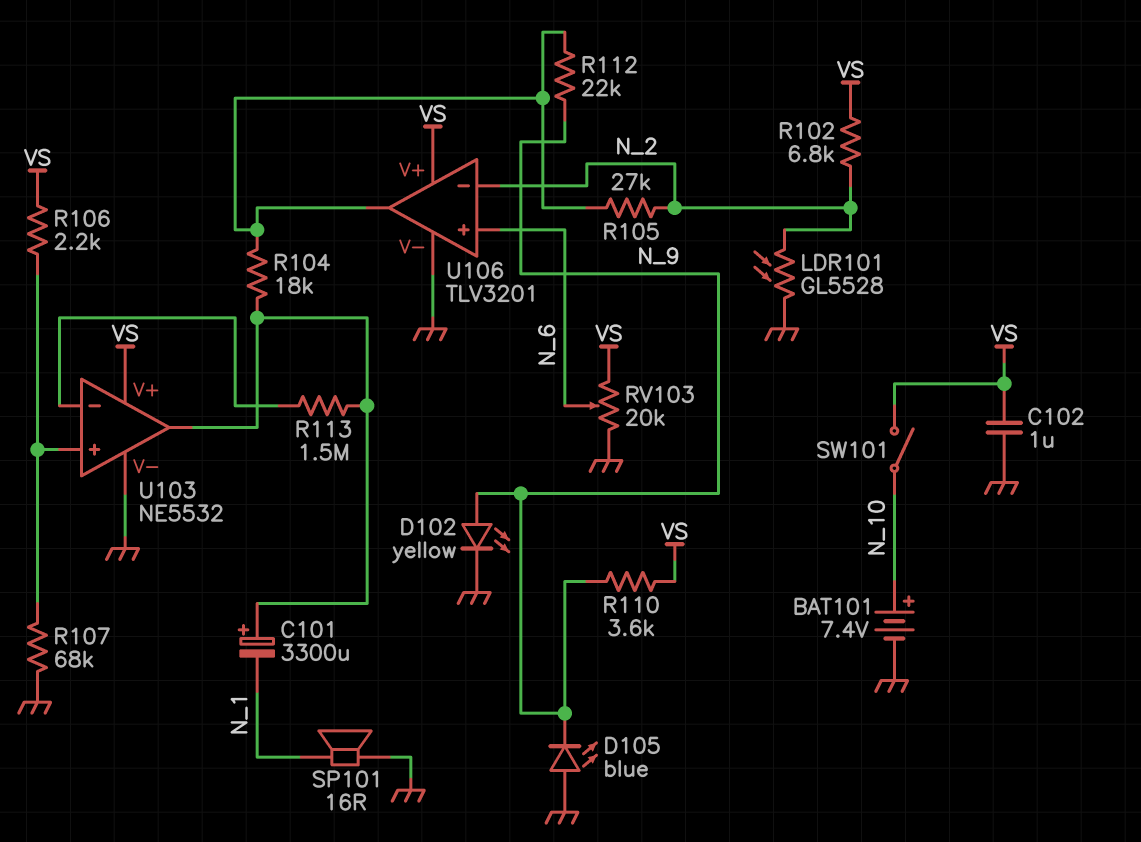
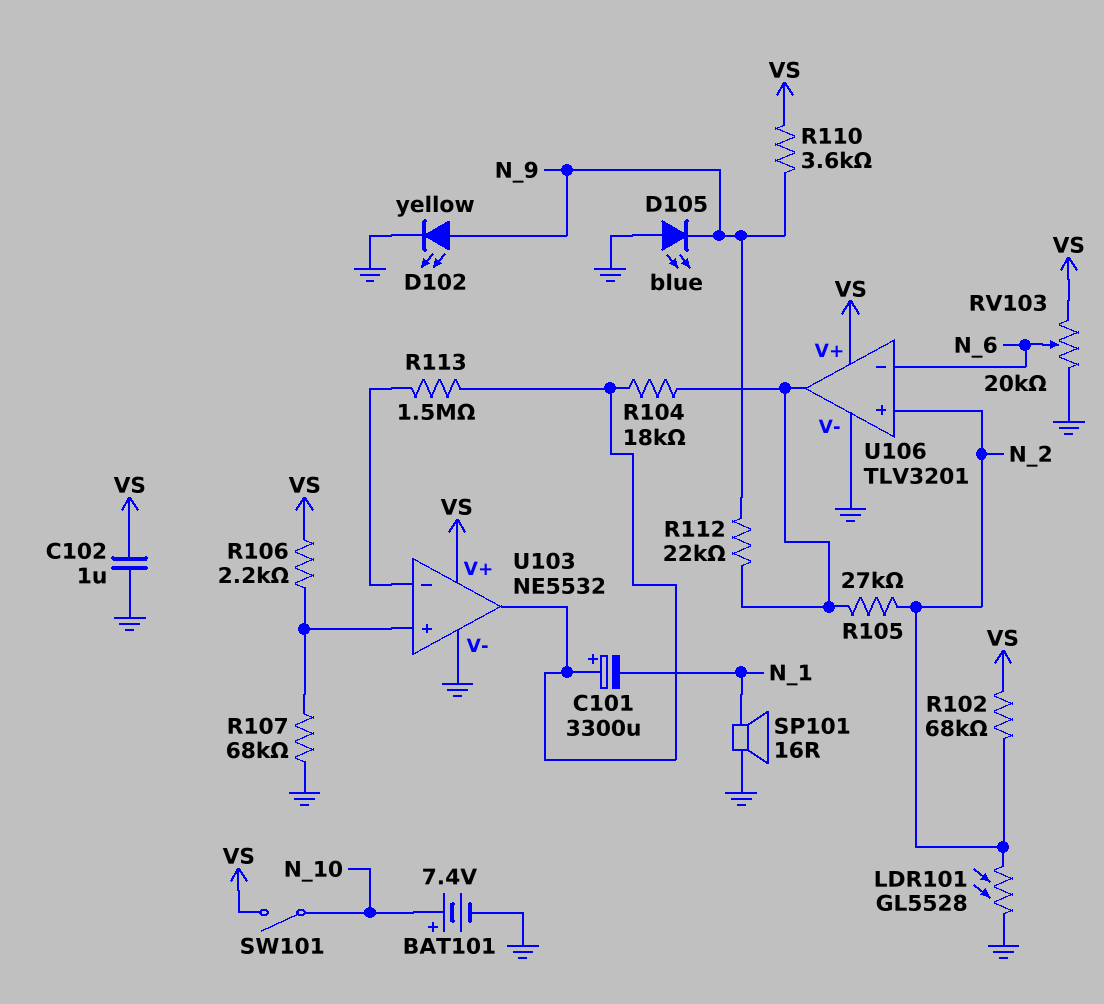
R102: 6.8k (N_2, VS) -> 68k (N_2, VS)
U106 pin in+: N_6 -> N_2
U106 pin in-: N_2 -> N_6

